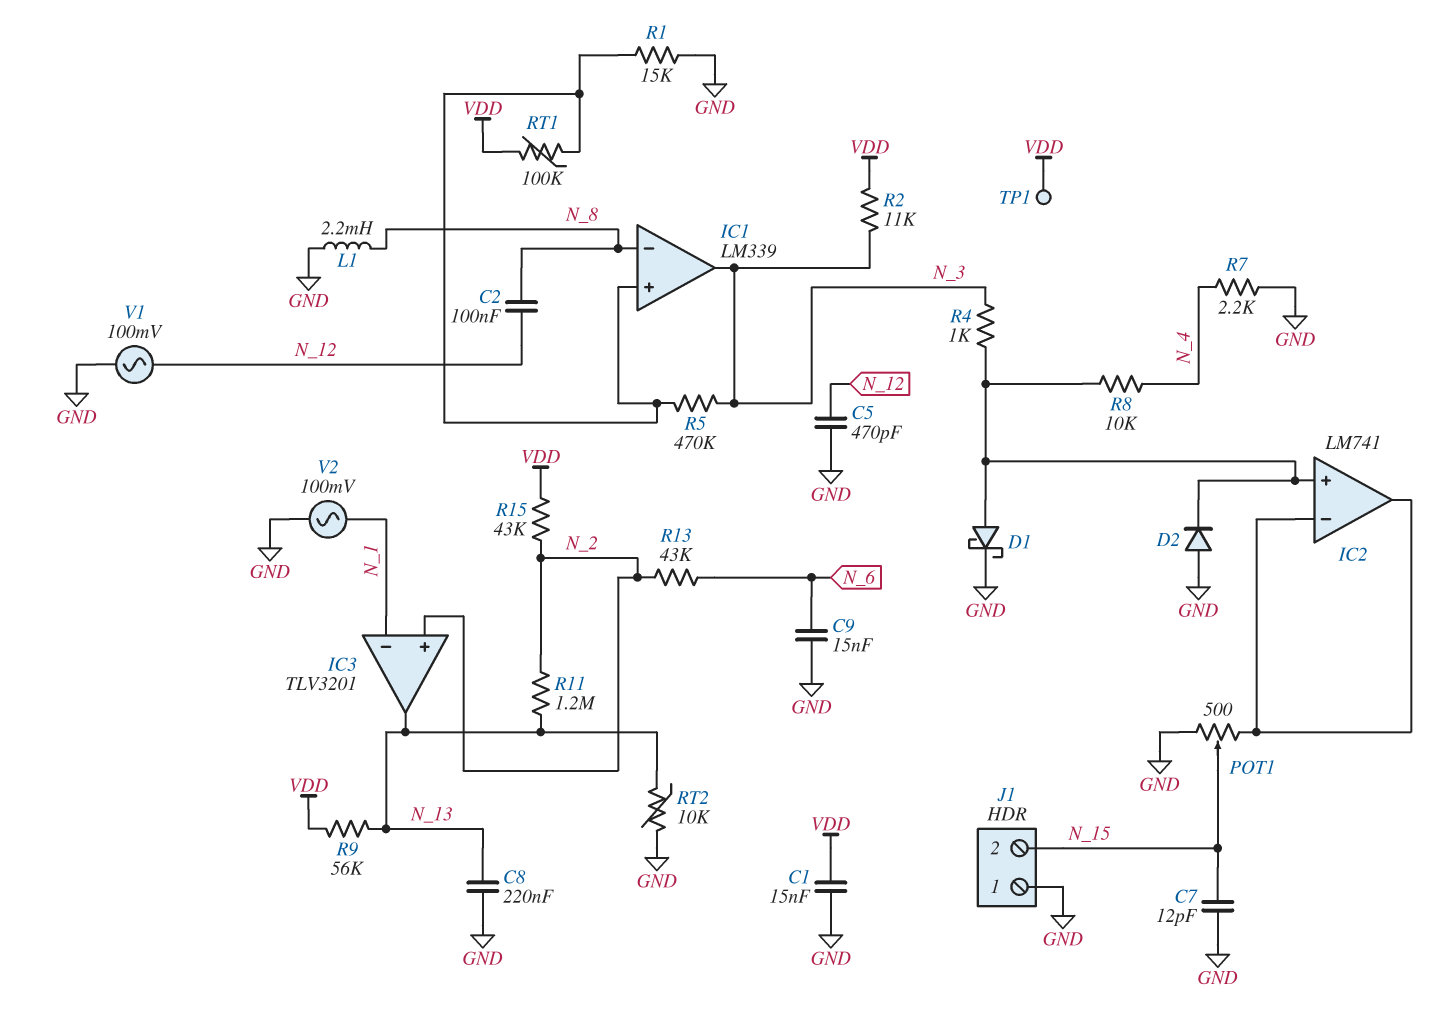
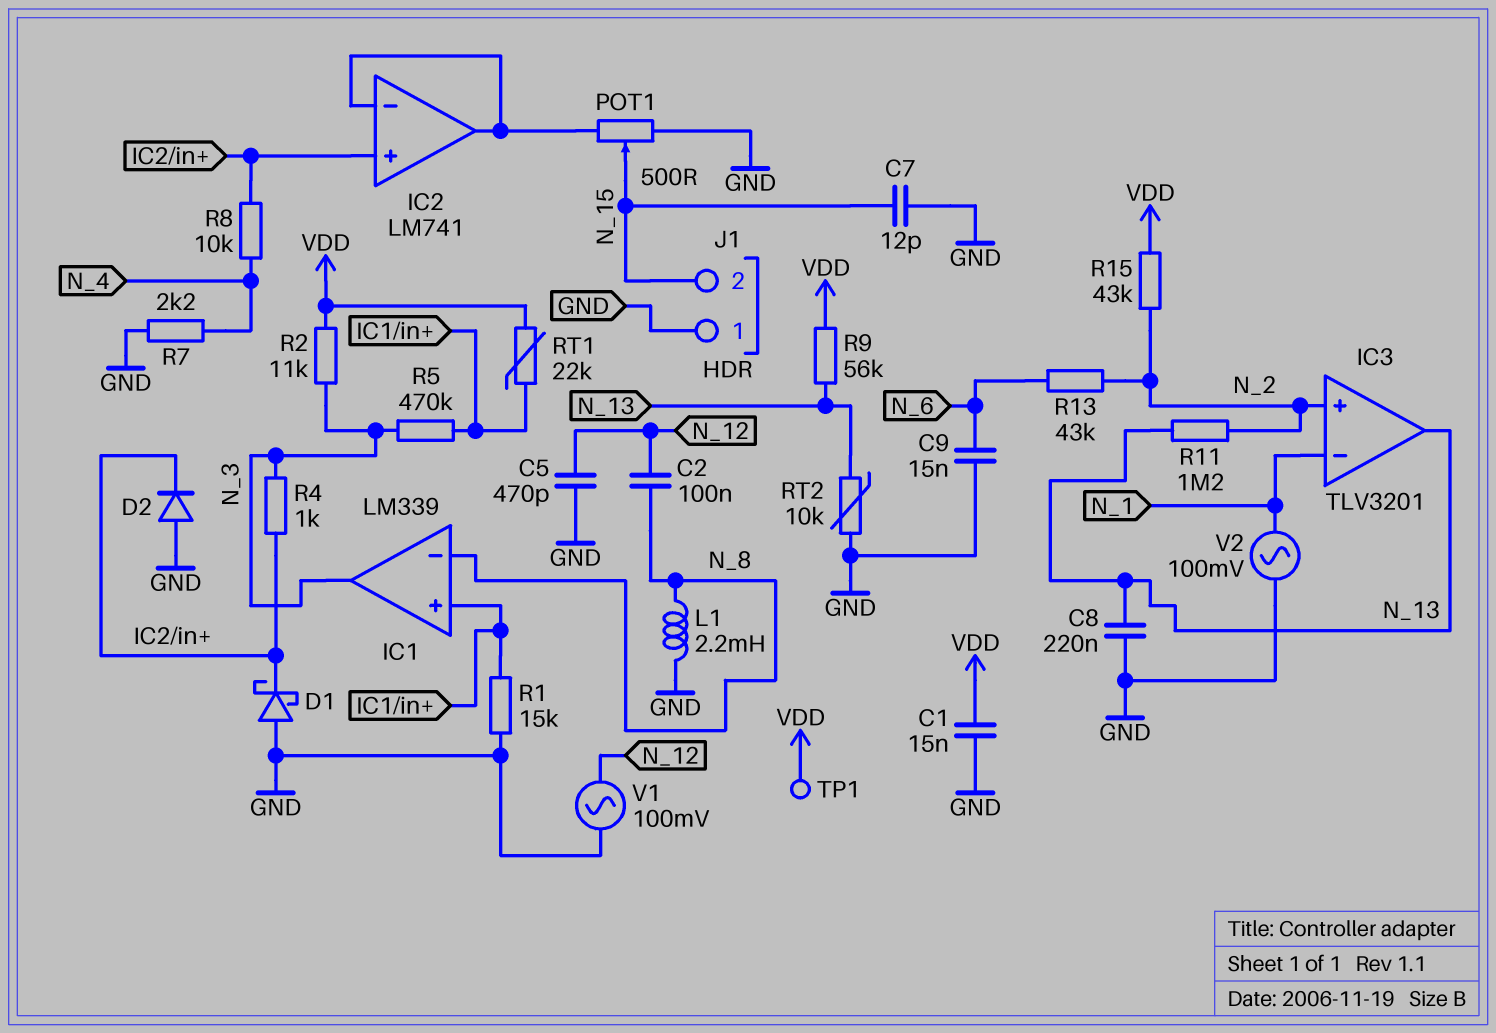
D1: schottky (A IC2/in+, K GND) -> schottky (A GND, K IC2/in+)
RT1: 100k (IC1/in+, VDD) -> 22k (IC1/in+, VDD)

